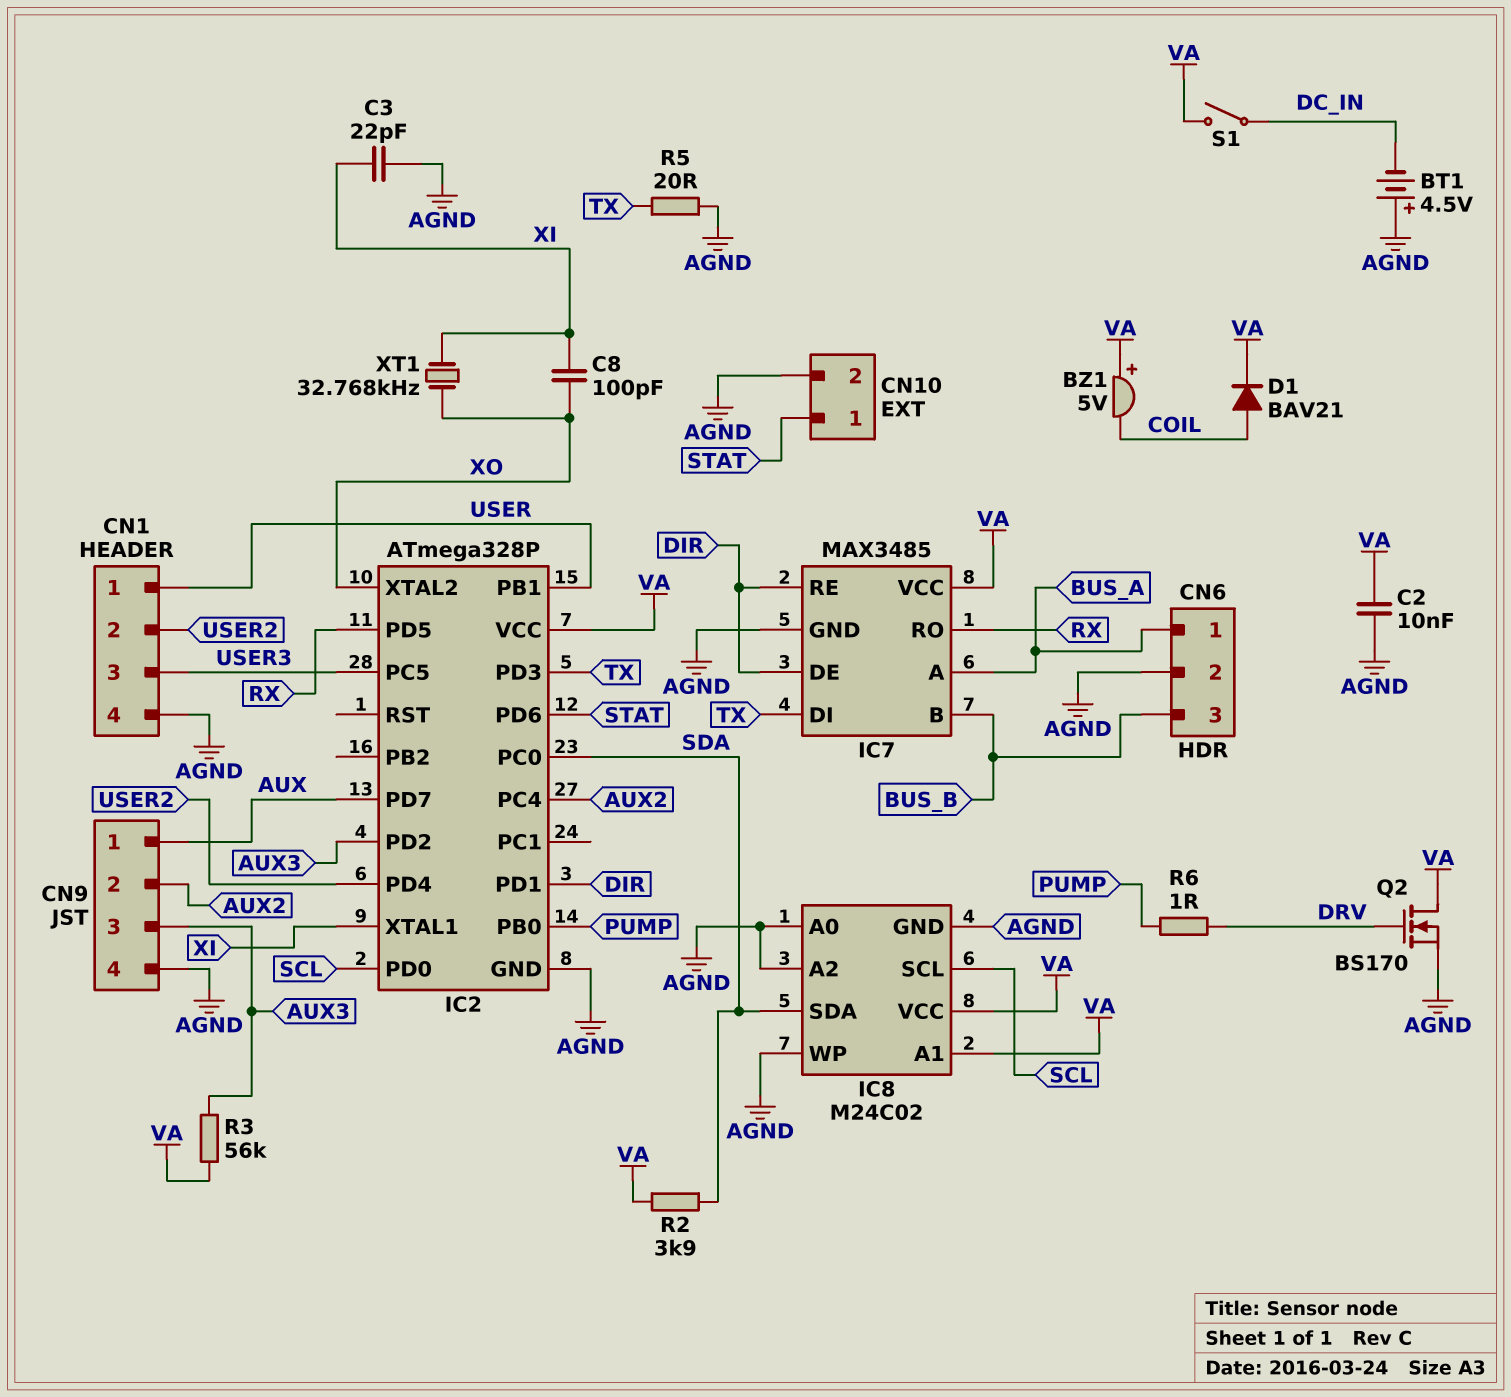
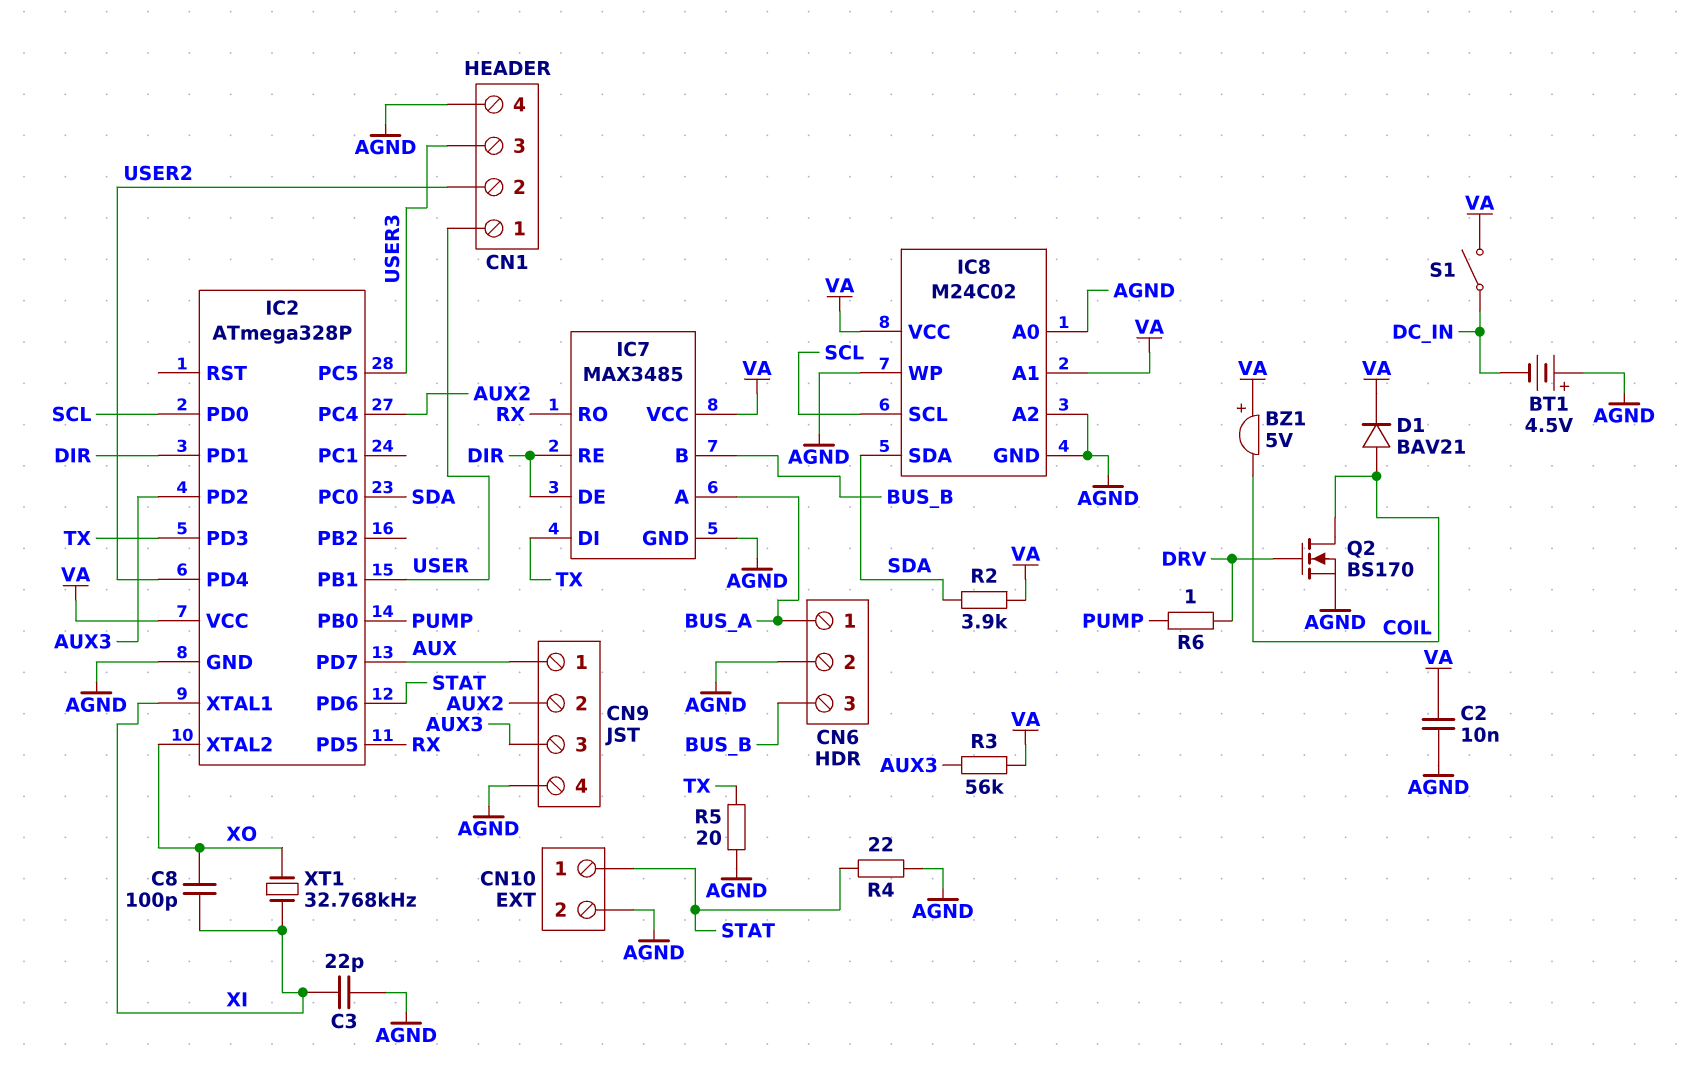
Q2: NMOS BS170 (G DRV, D VA, S AGND) -> NMOS BS170 (G DRV, D COIL, S AGND)
R4: none -> 22 (AGND, STAT)

